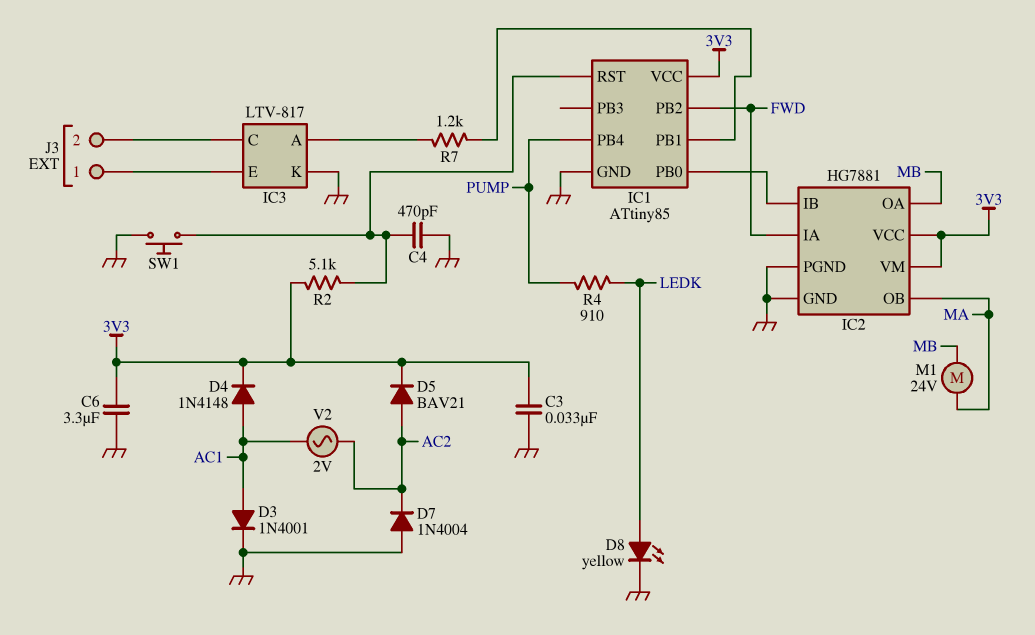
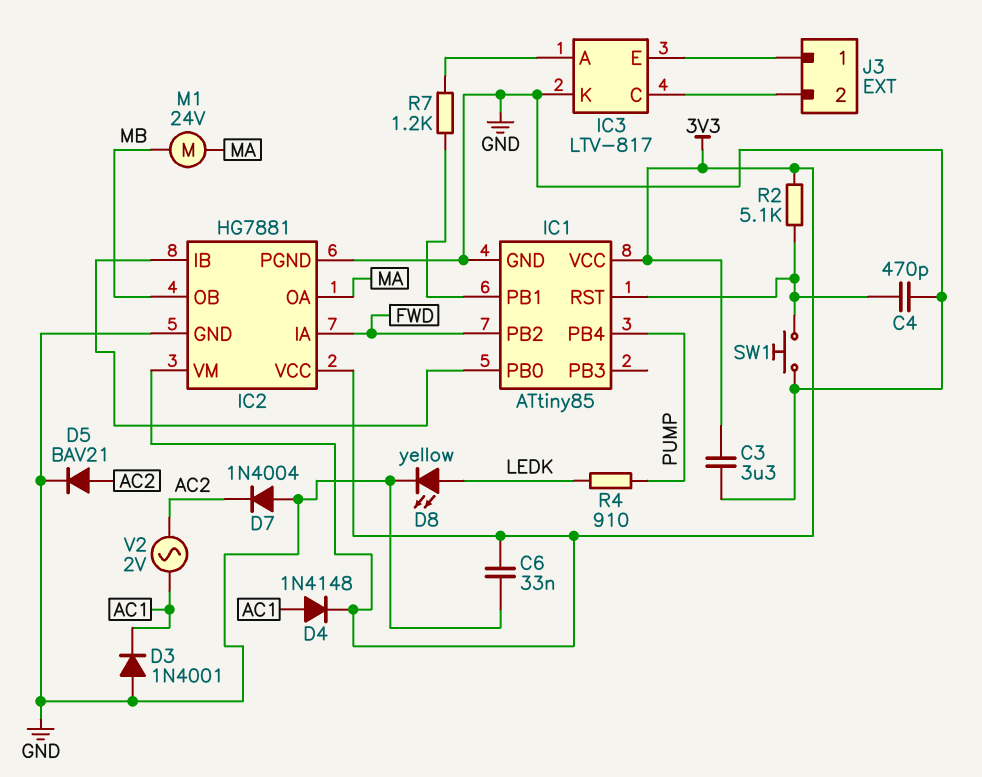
C3: 33nF (3V3, GND) -> 3.3uF (3V3, GND)
C6: 3.3uF (3V3, GND) -> 33nF (3V3, GND)
D3: diode 1N4001 (A AC1, K GND) -> diode 1N4001 (A GND, K AC1)
D5: diode BAV21 (A AC2, K 3V3) -> diode BAV21 (A AC2, K GND)
IC2 pin OA: MB -> MA
IC2 pin OB: MA -> MB

